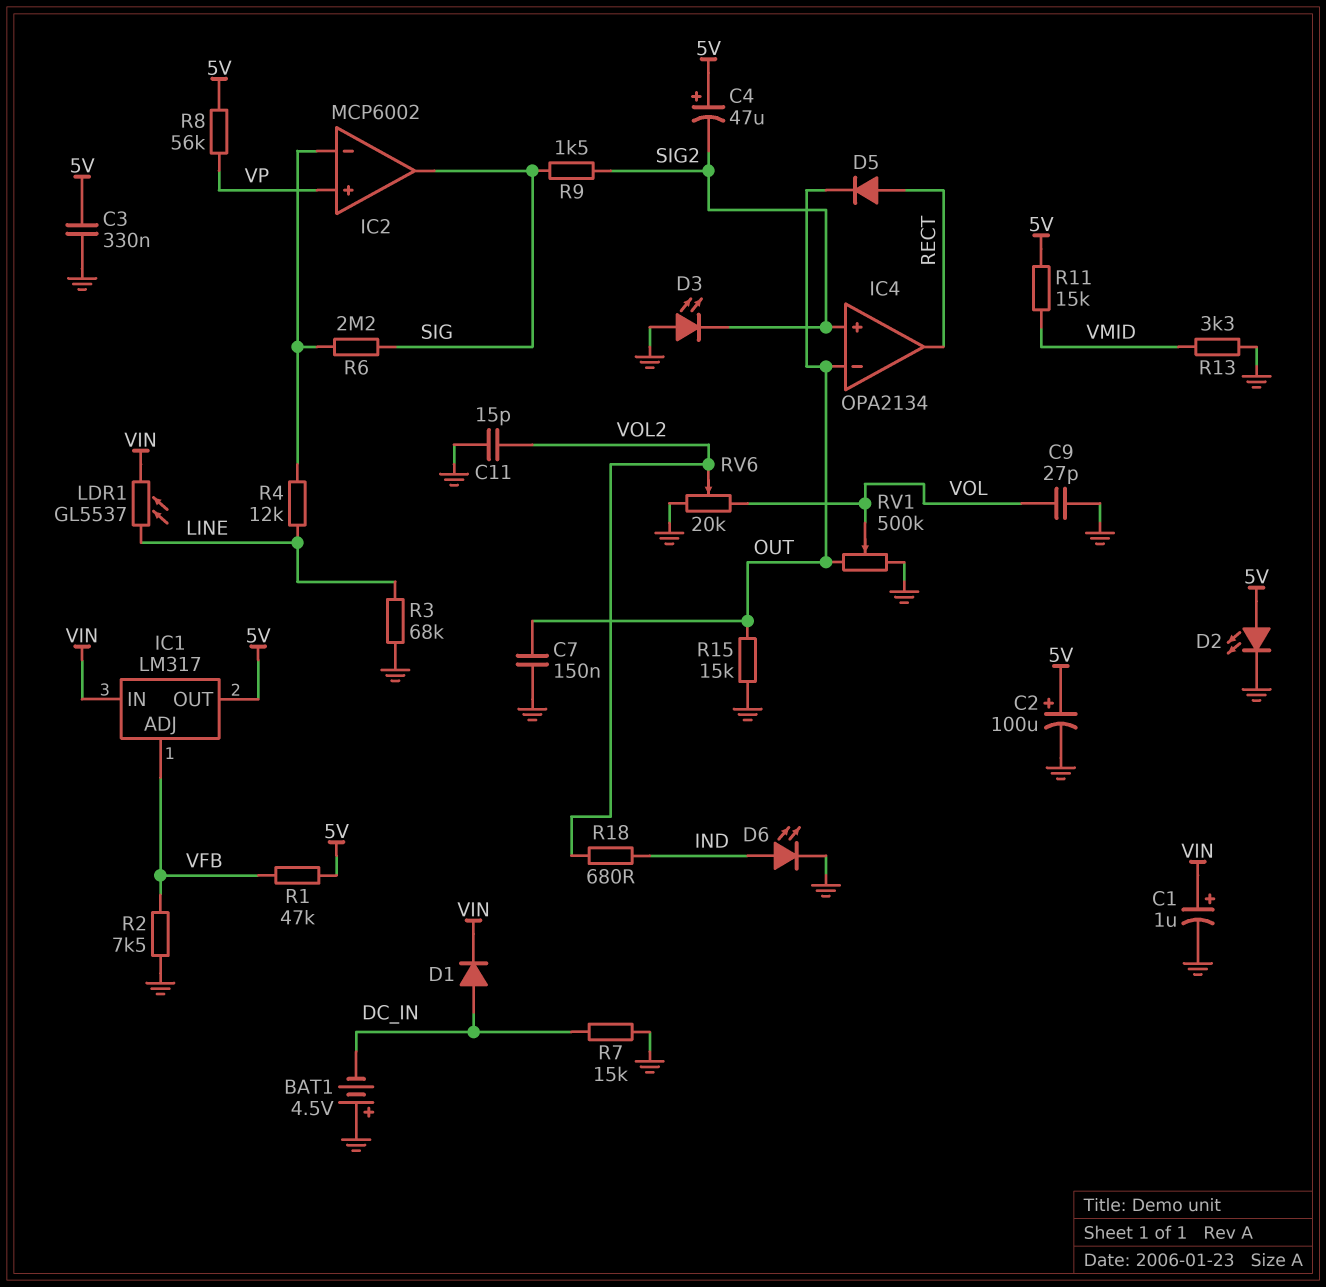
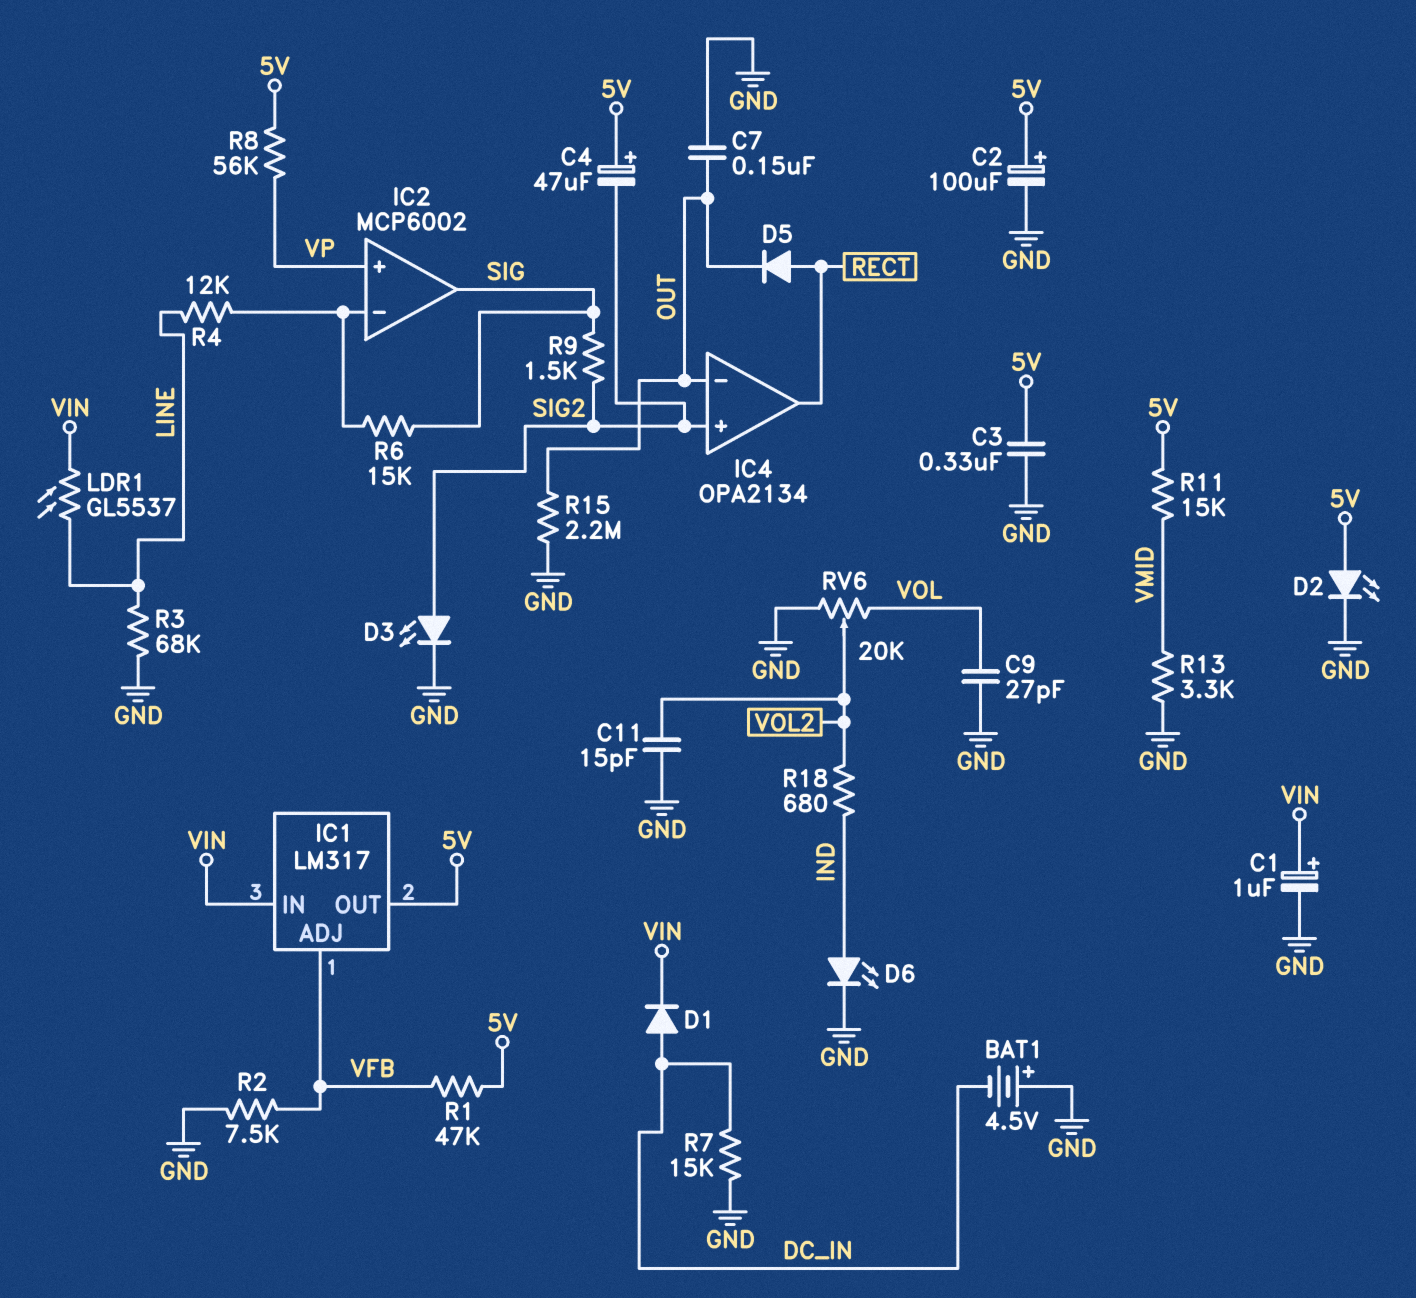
D3: LED (A GND, K SIG2) -> LED (A SIG2, K GND)
R6: 2.2M (IC2/in-, SIG) -> 15k (IC2/in-, SIG)
R15: 15k (GND, OUT) -> 2.2M (GND, OUT)
RV1: 500k (GND, OUT, wiper VOL) -> none

